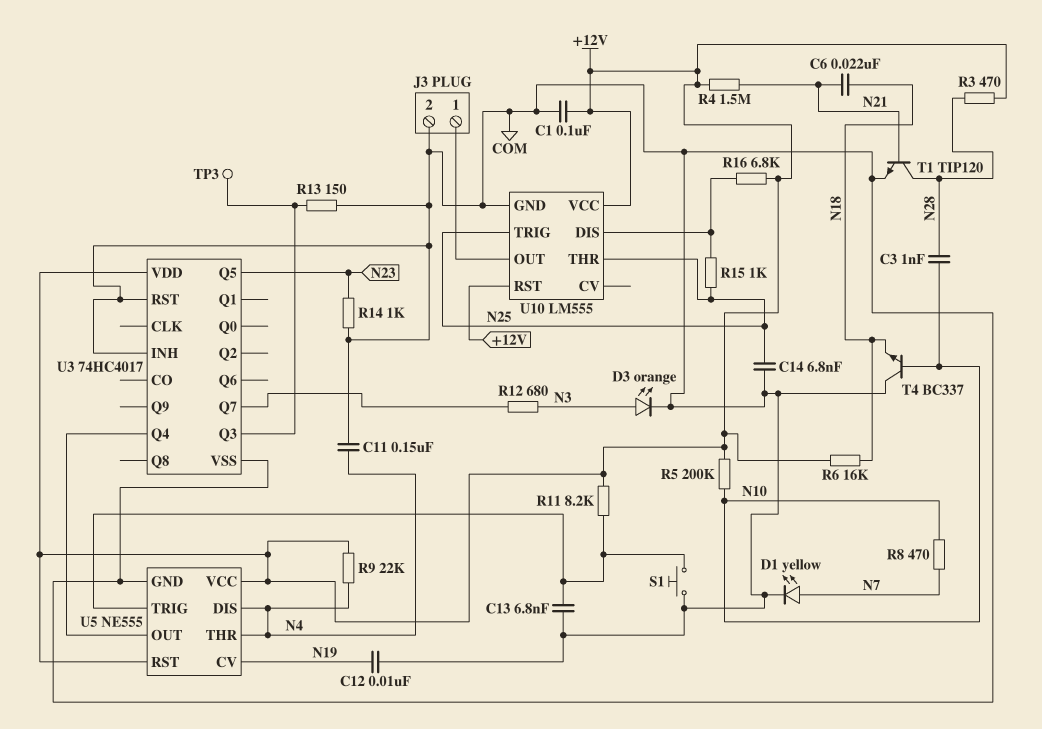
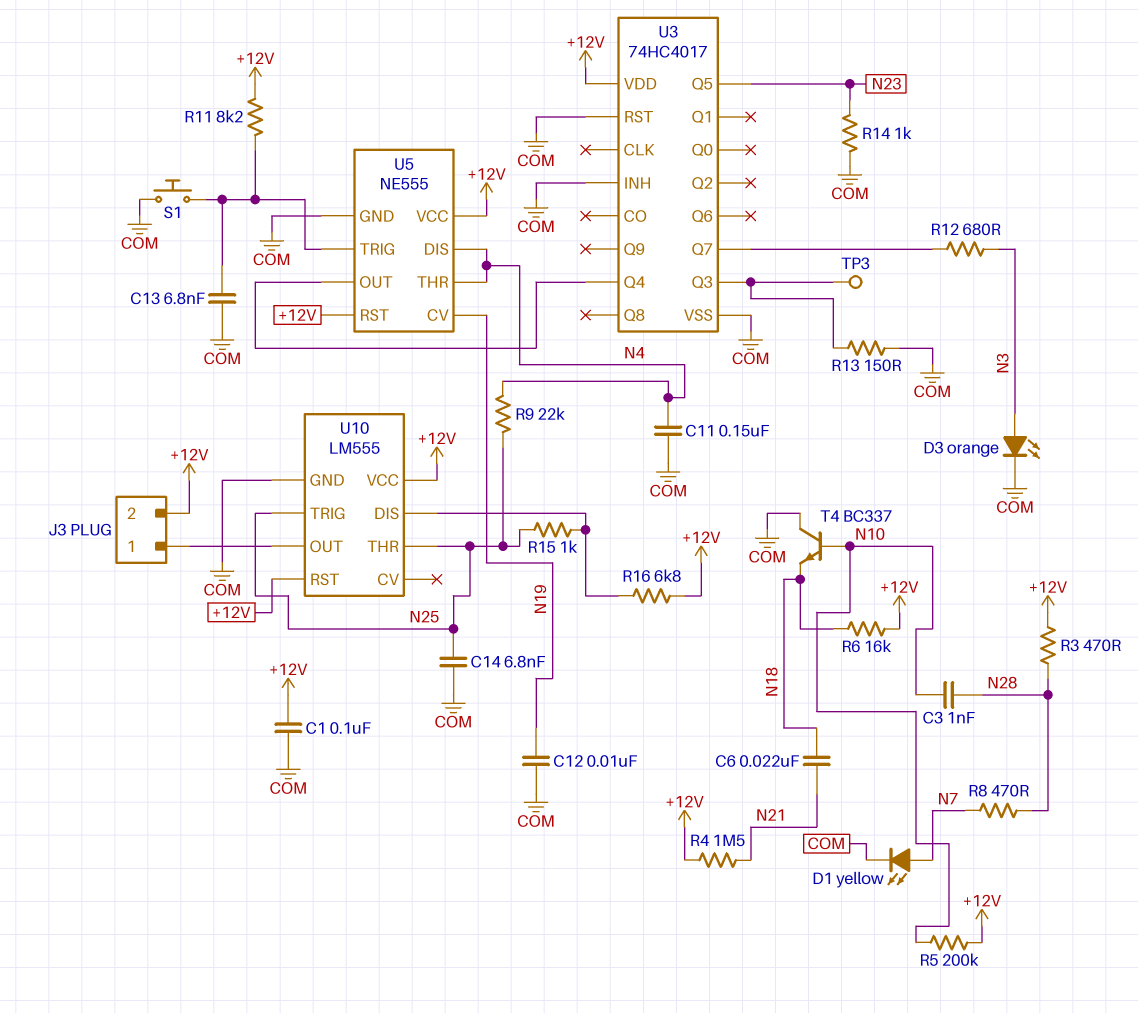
J3 pin 2: COM -> +12V
R8: 470 (N7, N10) -> 470 (N7, N28)
R9: 22k (+12V, N4) -> 22k (N4, N25)
T1: NPN TIP120 (B N21, C N28, E COM) -> none

